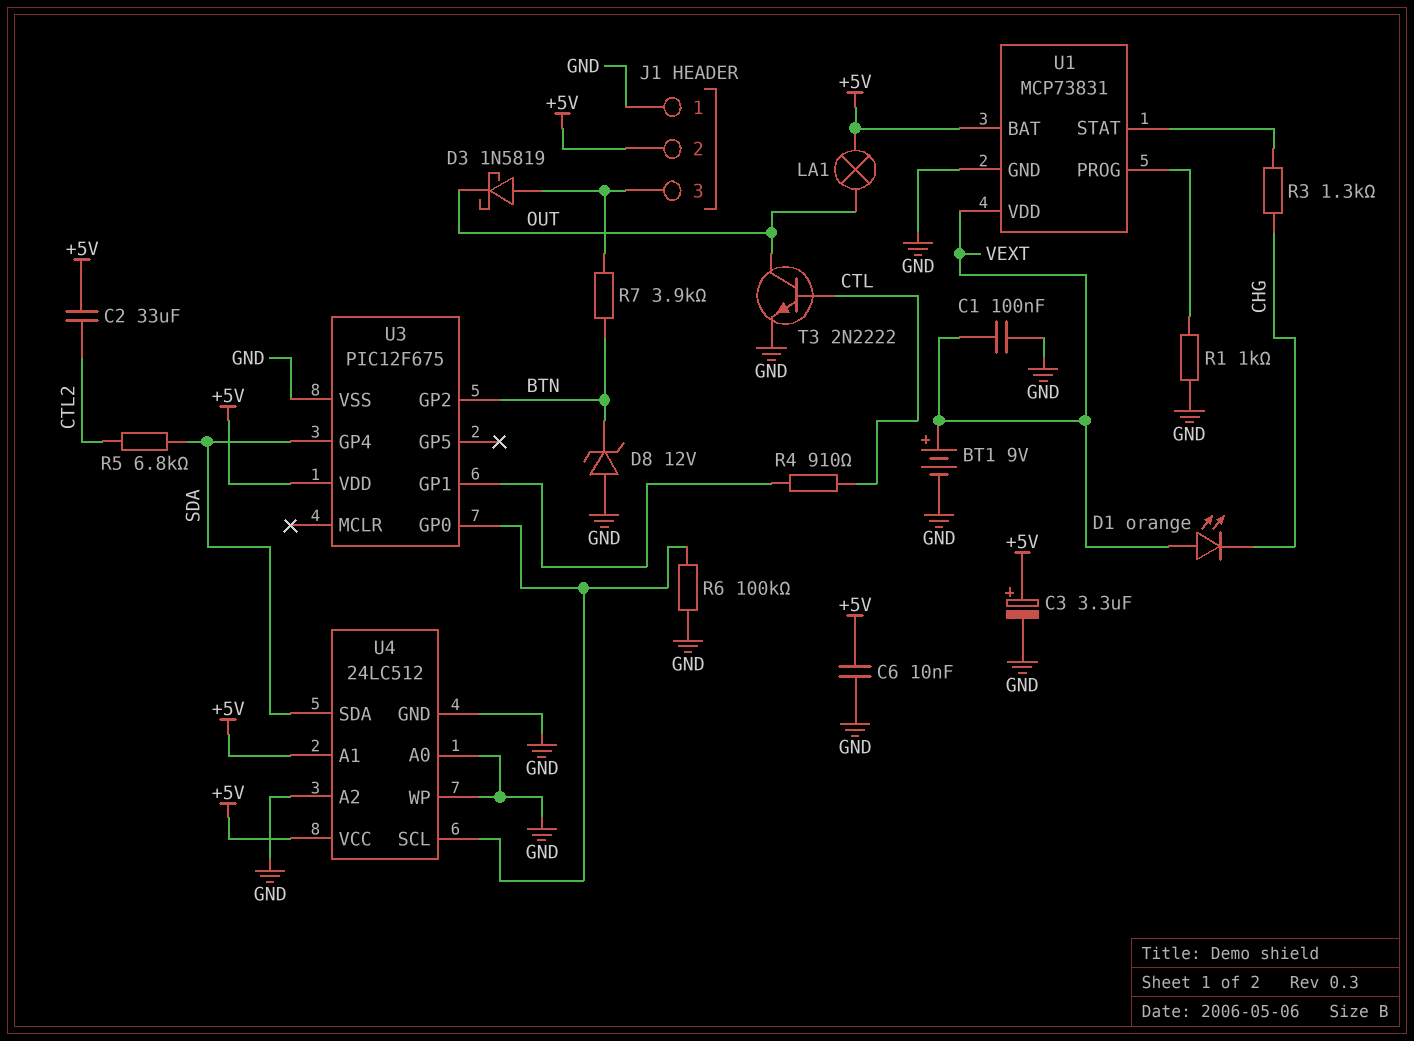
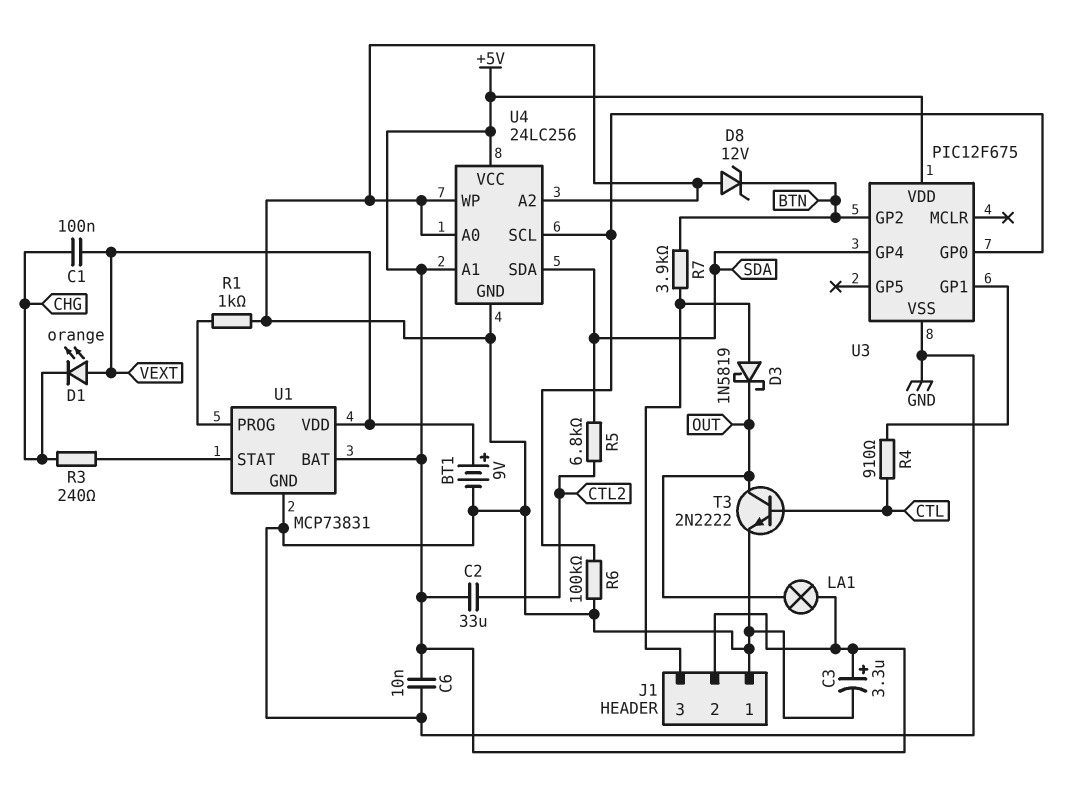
C1: 100nF (GND, VEXT) -> 100nF (CHG, VEXT)
R3: 1.3k (CHG, U1/STAT) -> 240 (CHG, U1/STAT)
U4: 24LC512 -> 24LC256

